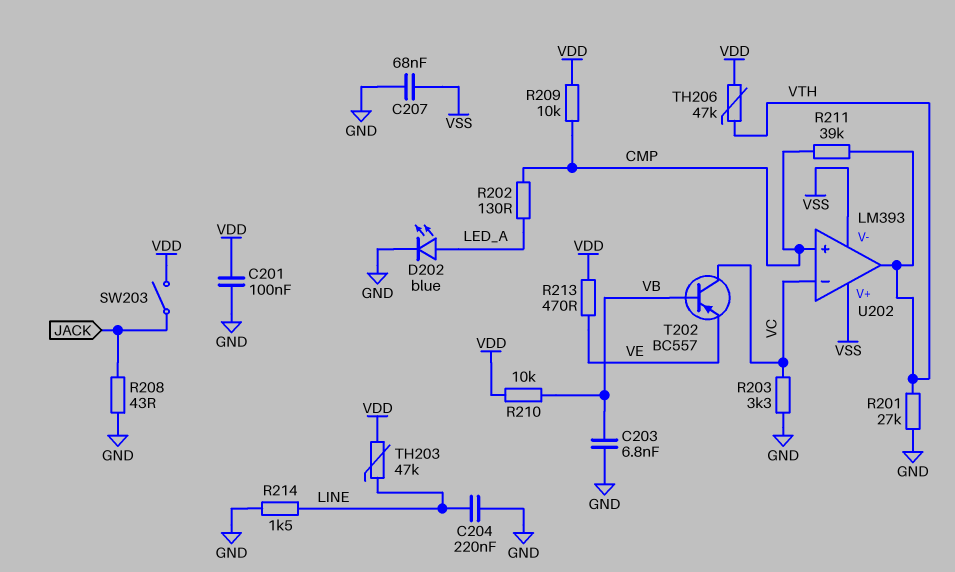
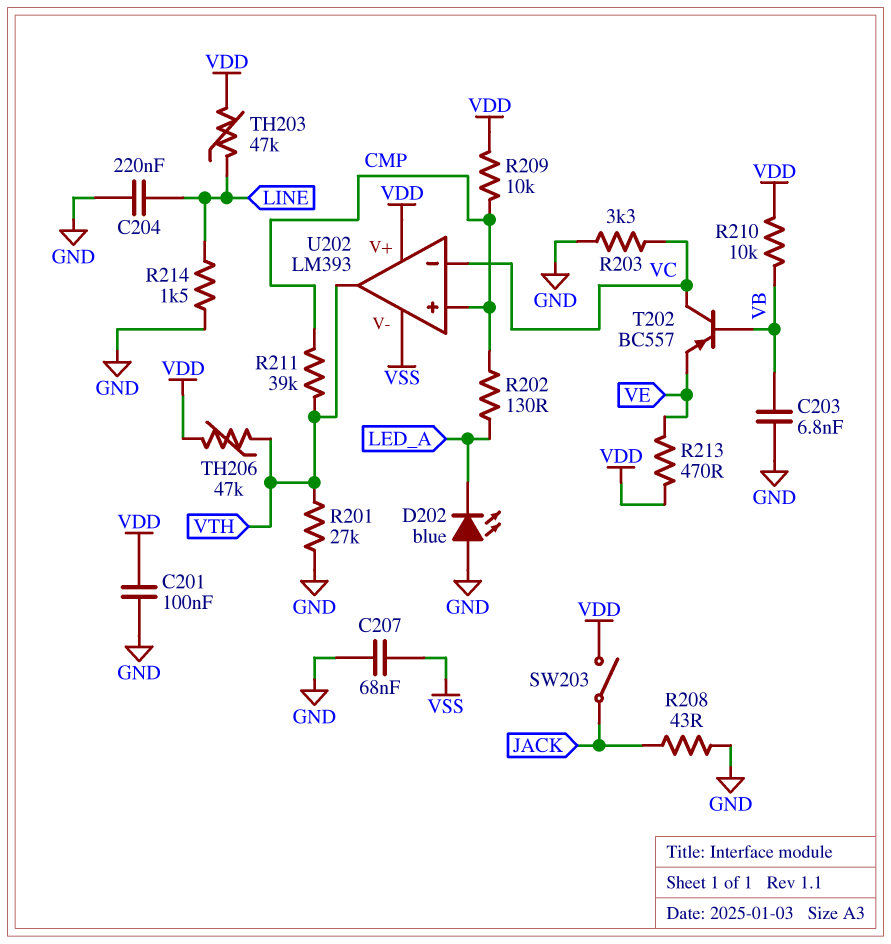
D202: LED blue (A LED_A, K GND) -> LED blue (A GND, K LED_A)
U202 pin V+: VSS -> VDD

